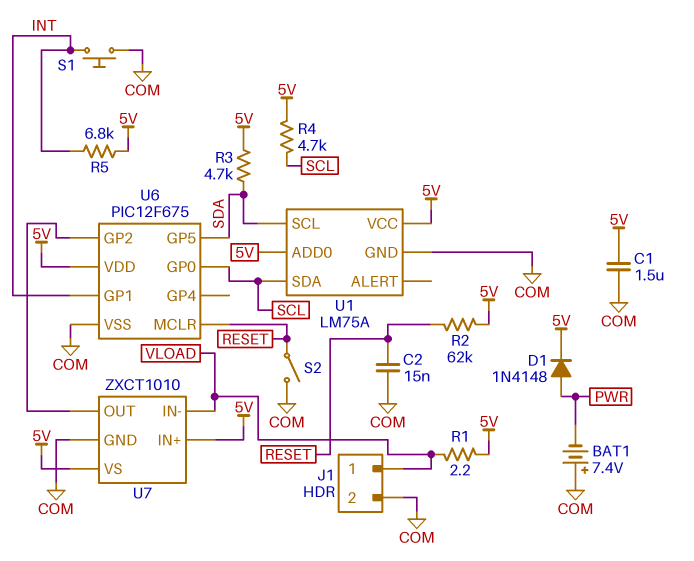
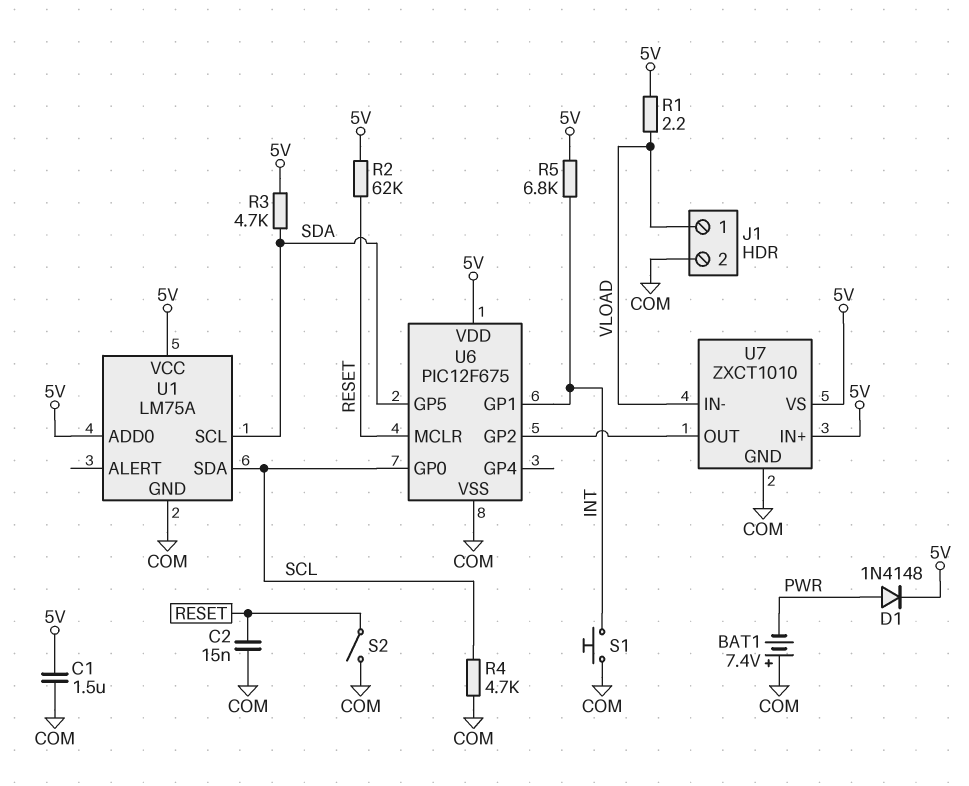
R4: 4.7k (5V, SCL) -> 4.7k (COM, SCL)

